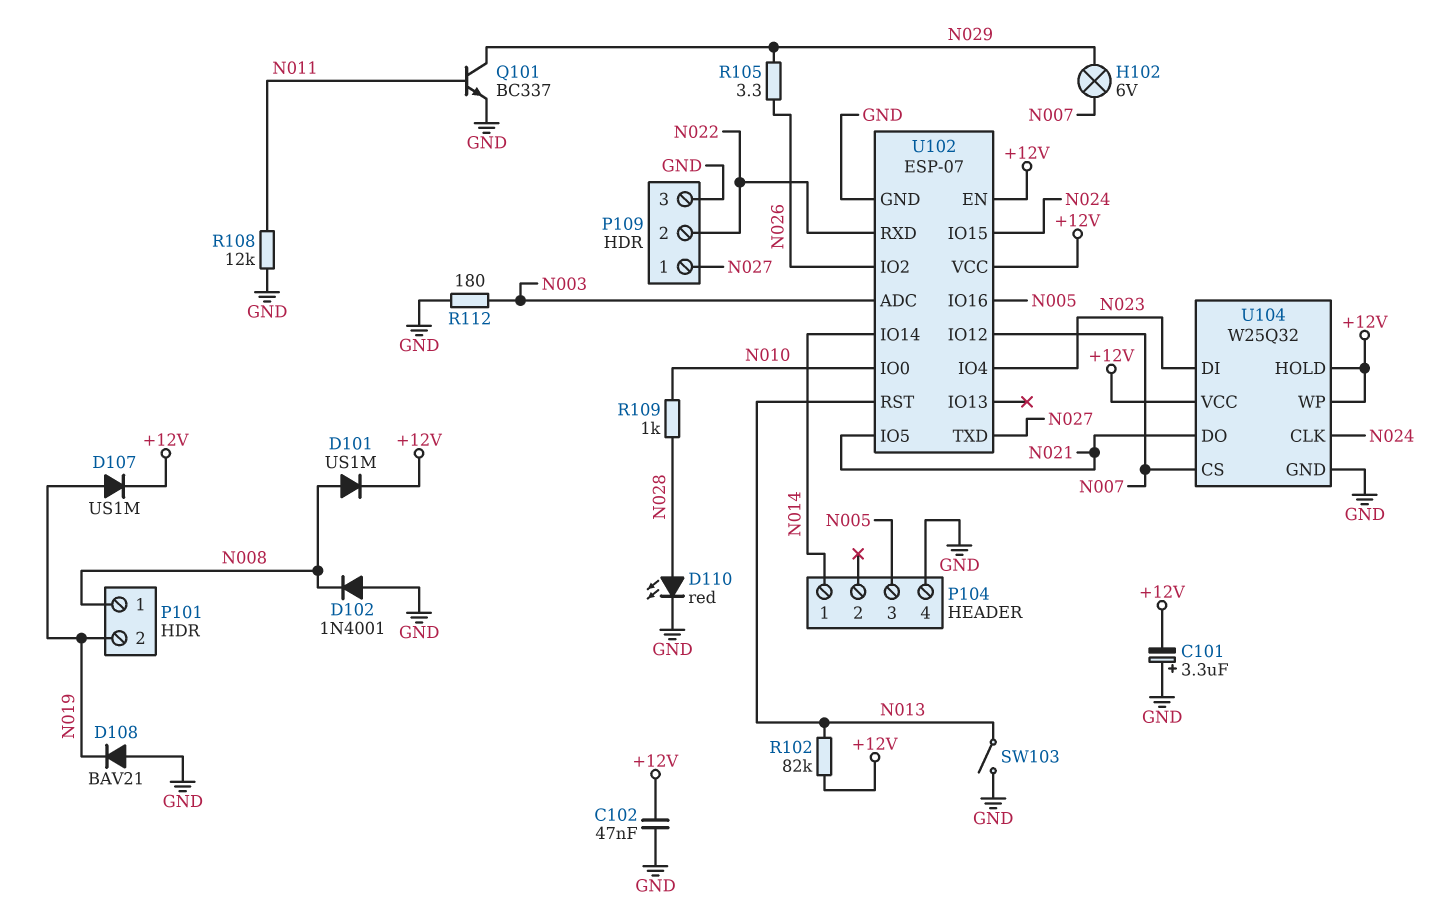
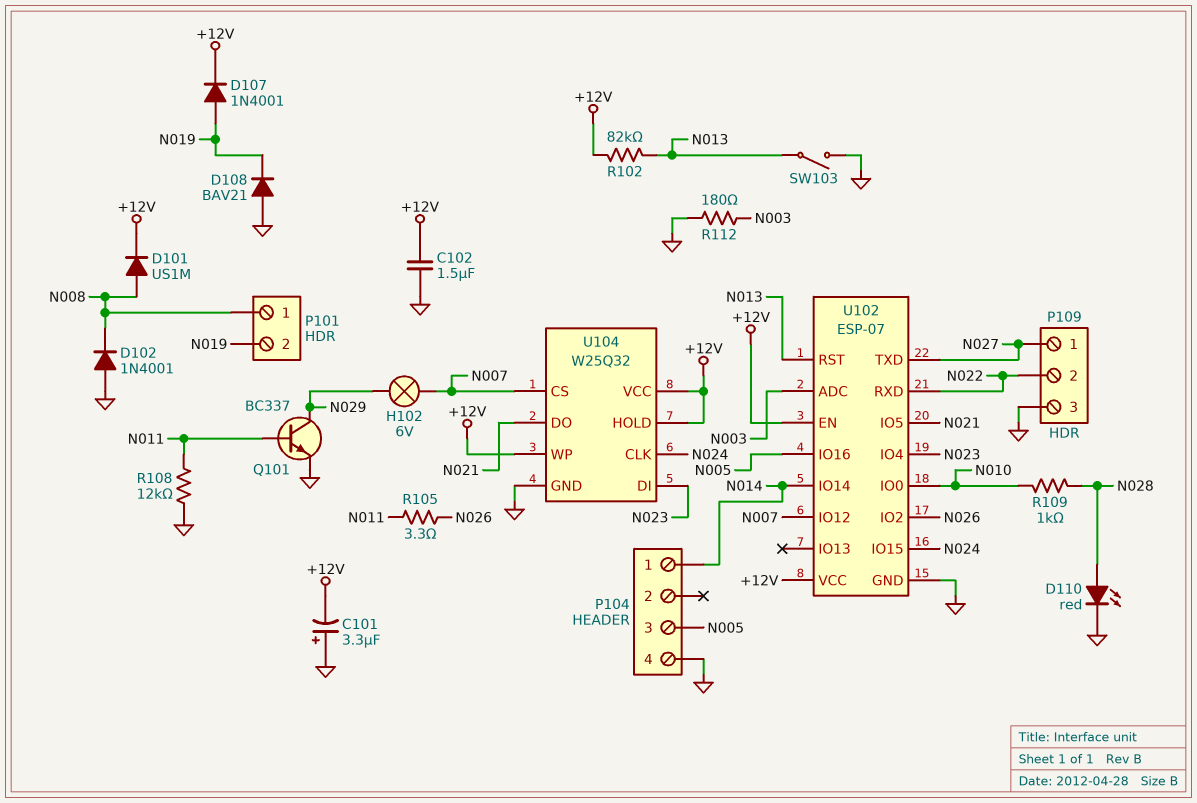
C102: 47nF (+12V, GND) -> 1.5uF (+12V, GND)
D107: diode US1M (A N019, K +12V) -> diode 1N4001 (A N019, K +12V)
R105: 3.3 (N026, N029) -> 3.3 (N011, N026)

